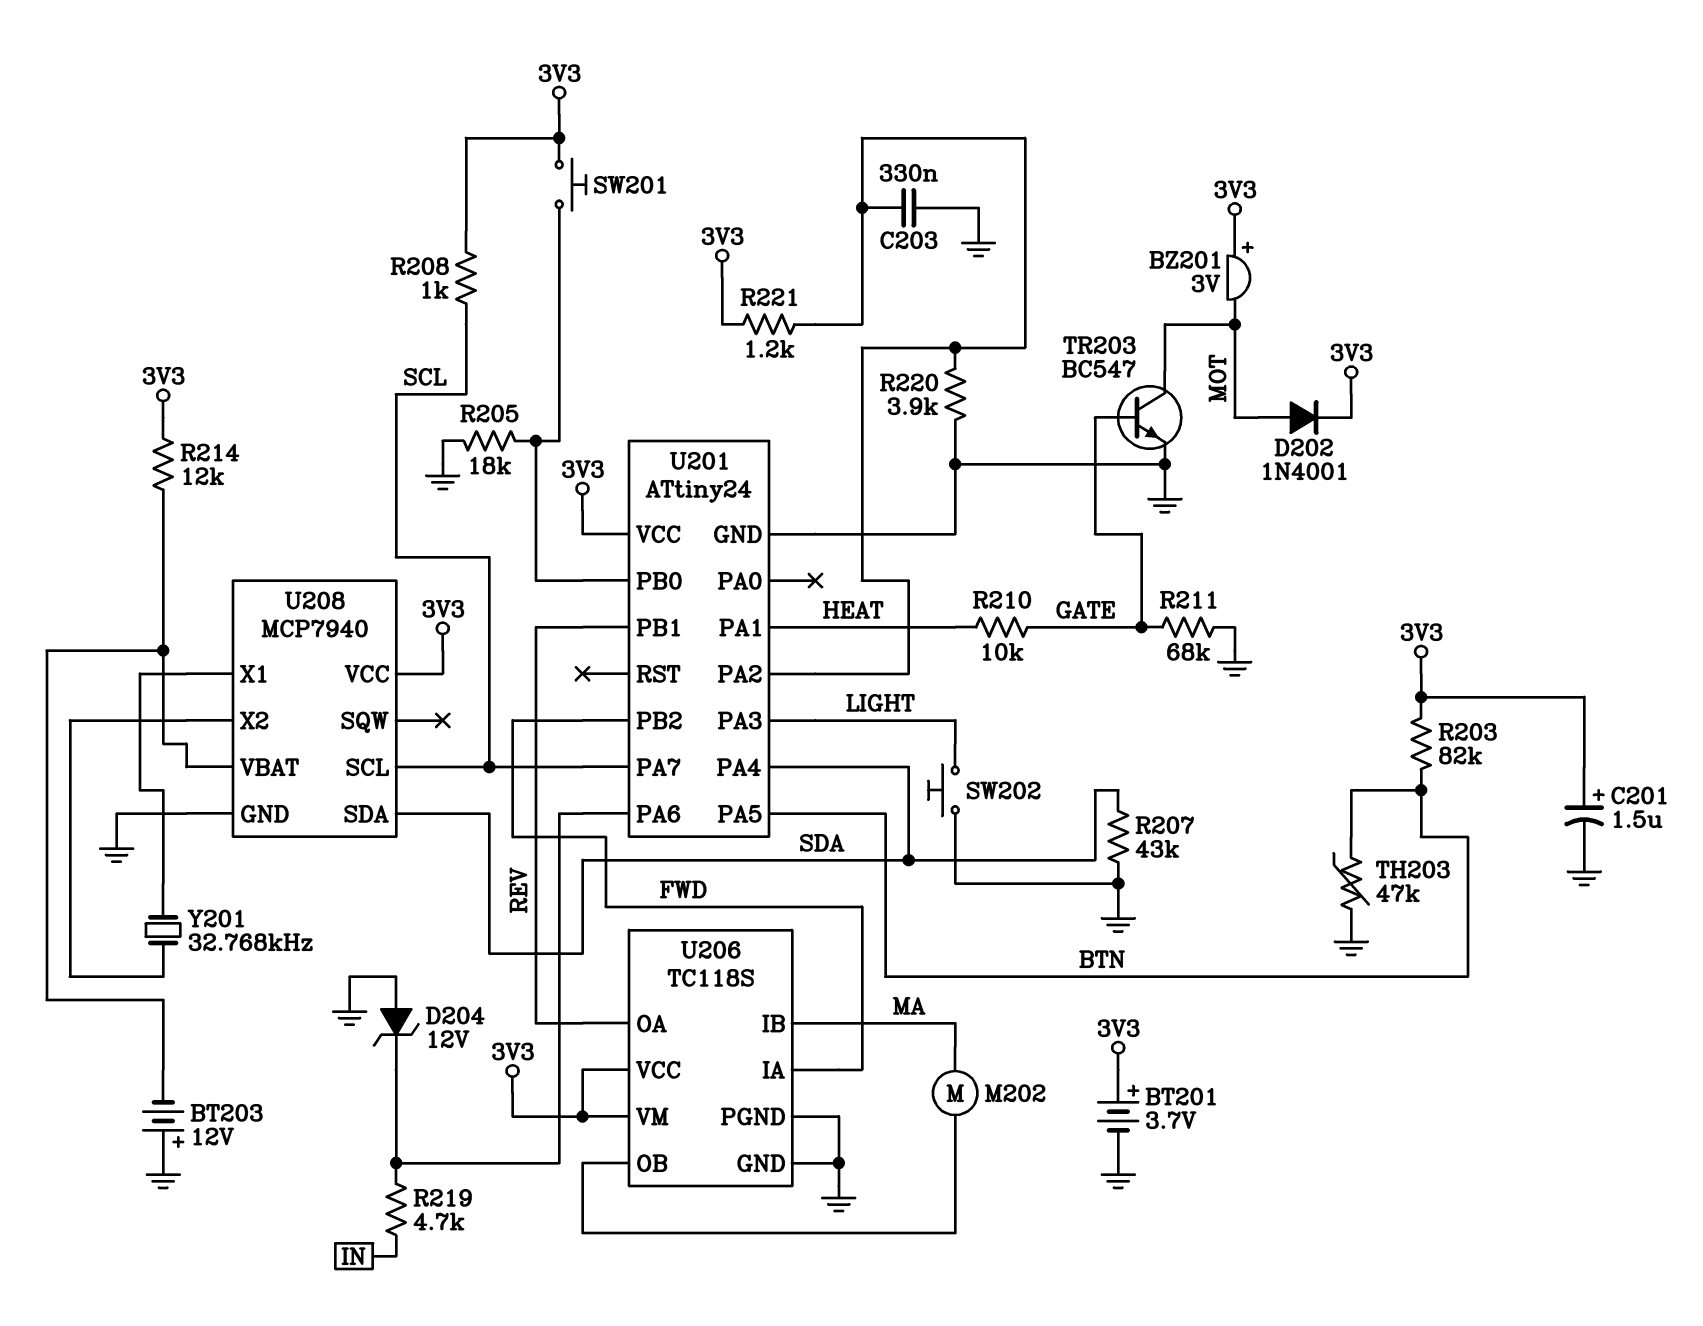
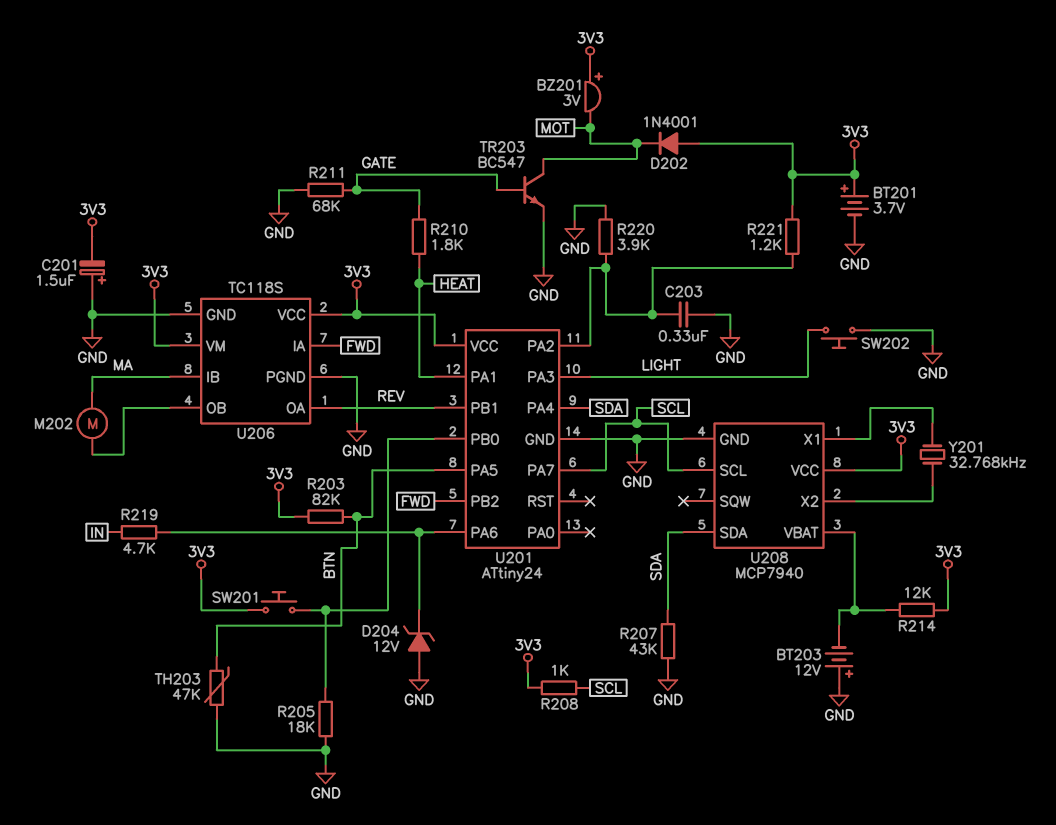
C201: 1.5uF (plus 3V3, minus GND) -> 1.5uF (plus GND, minus 3V3)
D202: diode 1N4001 (A MOT, K 3V3) -> diode 1N4001 (A 3V3, K MOT)
R210: 10k (GATE, HEAT) -> 1.8k (GATE, HEAT)

